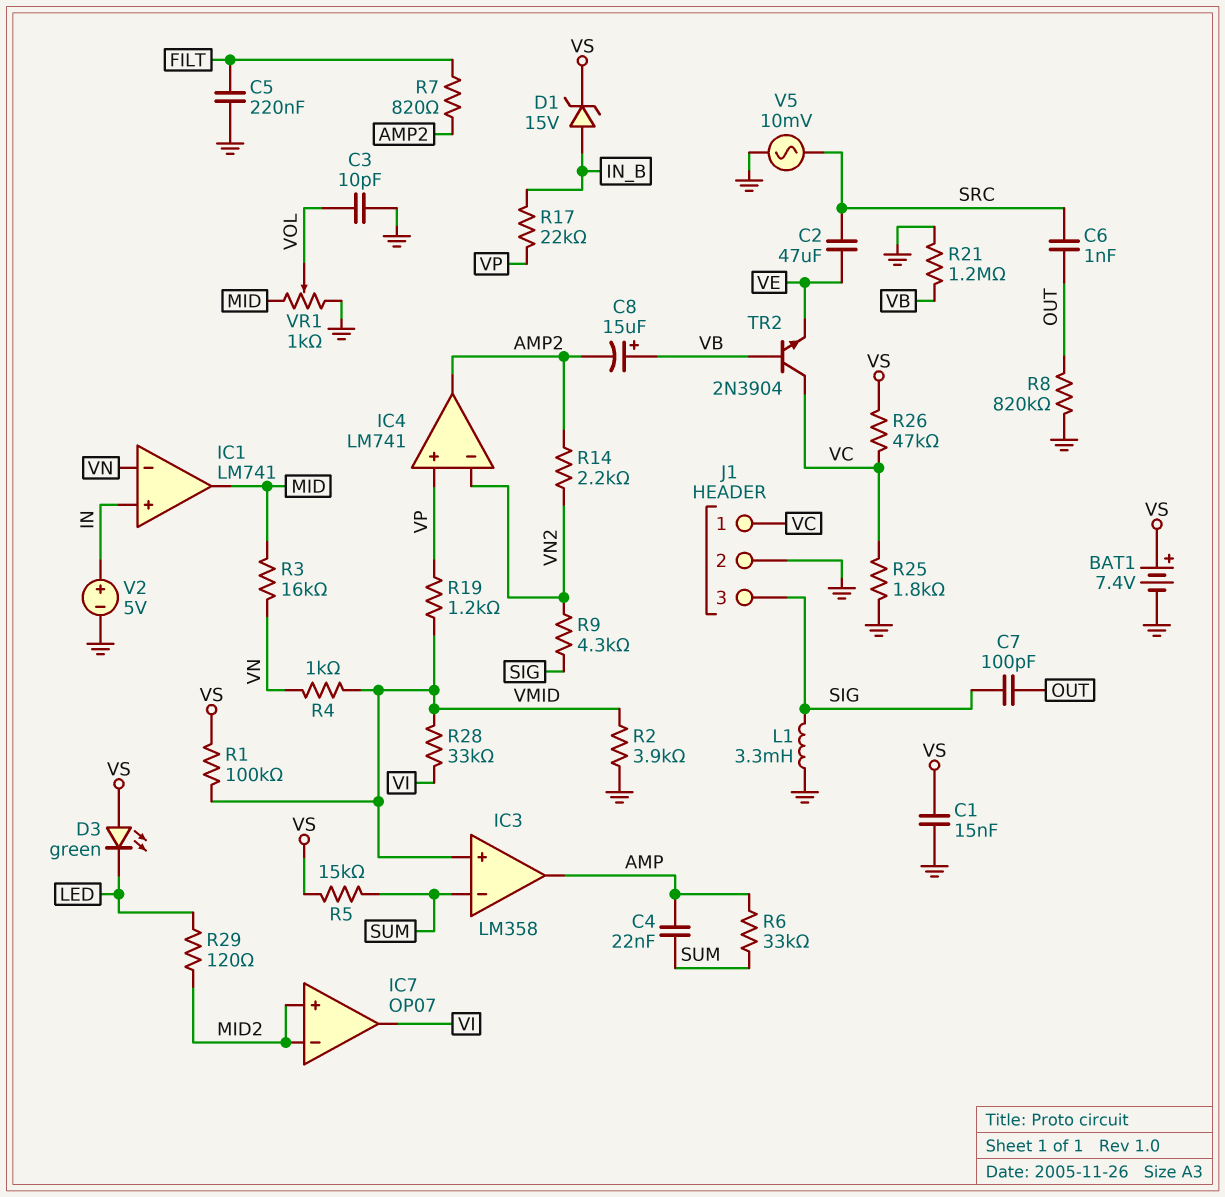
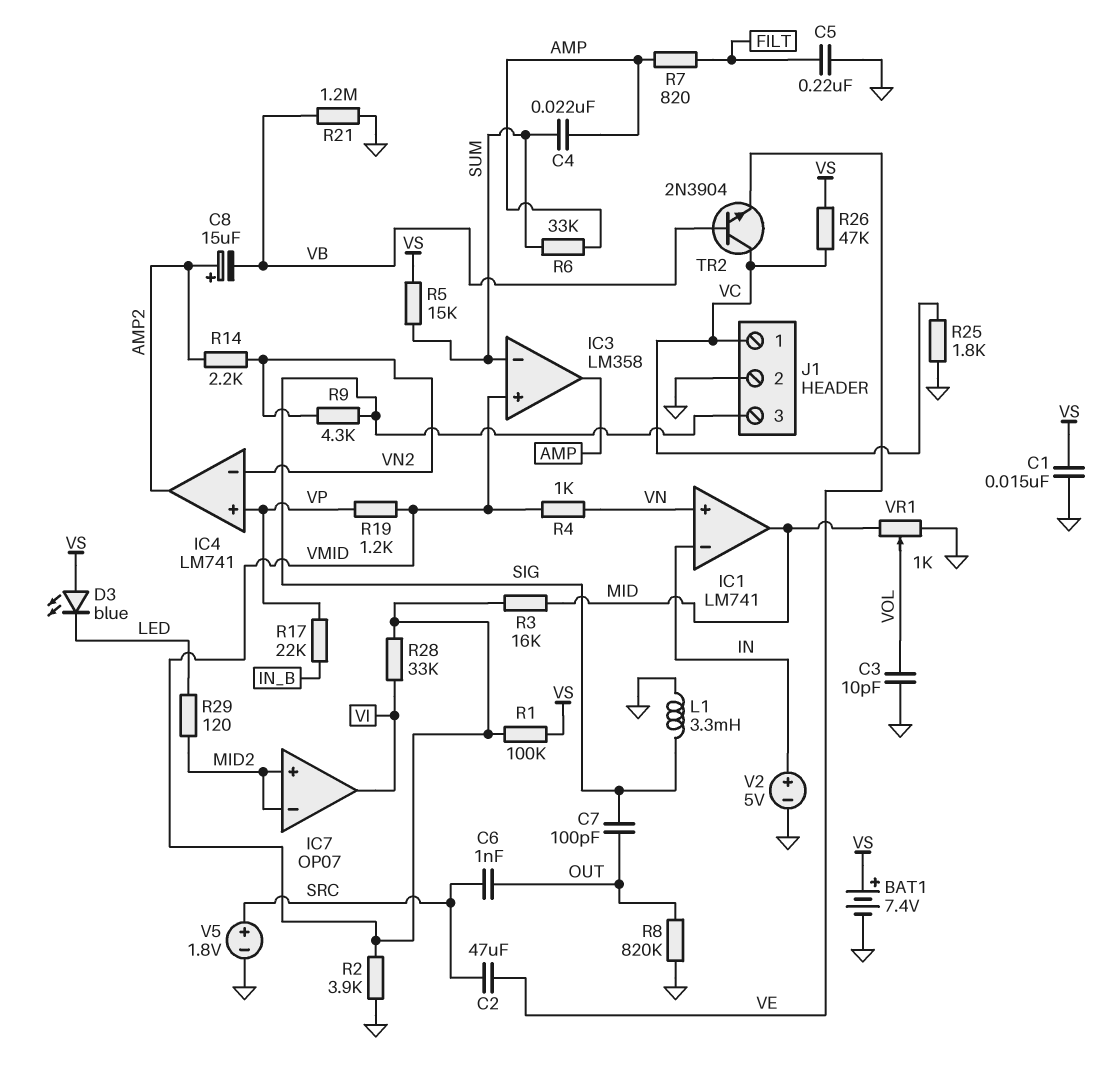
C8: 15uF (plus VB, minus AMP2) -> 15uF (plus AMP2, minus VB)
D1: zener 15V (A IN_B, K VS) -> none
D3: LED green (A VS, K LED) -> LED blue (A VS, K LED)
IC1 pin in+: IN -> VN
IC1 pin in-: VN -> IN
R3: 16k (MID, VN) -> 16k (MID, VMID)
R7: 820 (AMP2, FILT) -> 820 (AMP, FILT)
V5: AC 10mV (GND, SRC) -> 1.8V (plus SRC, minus GND)

